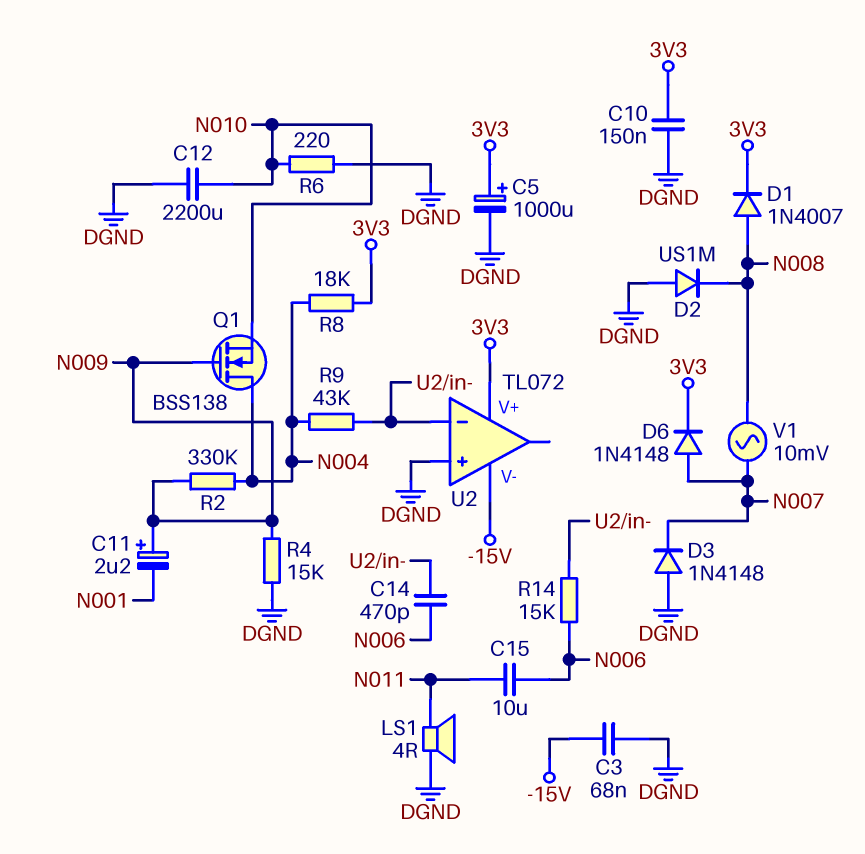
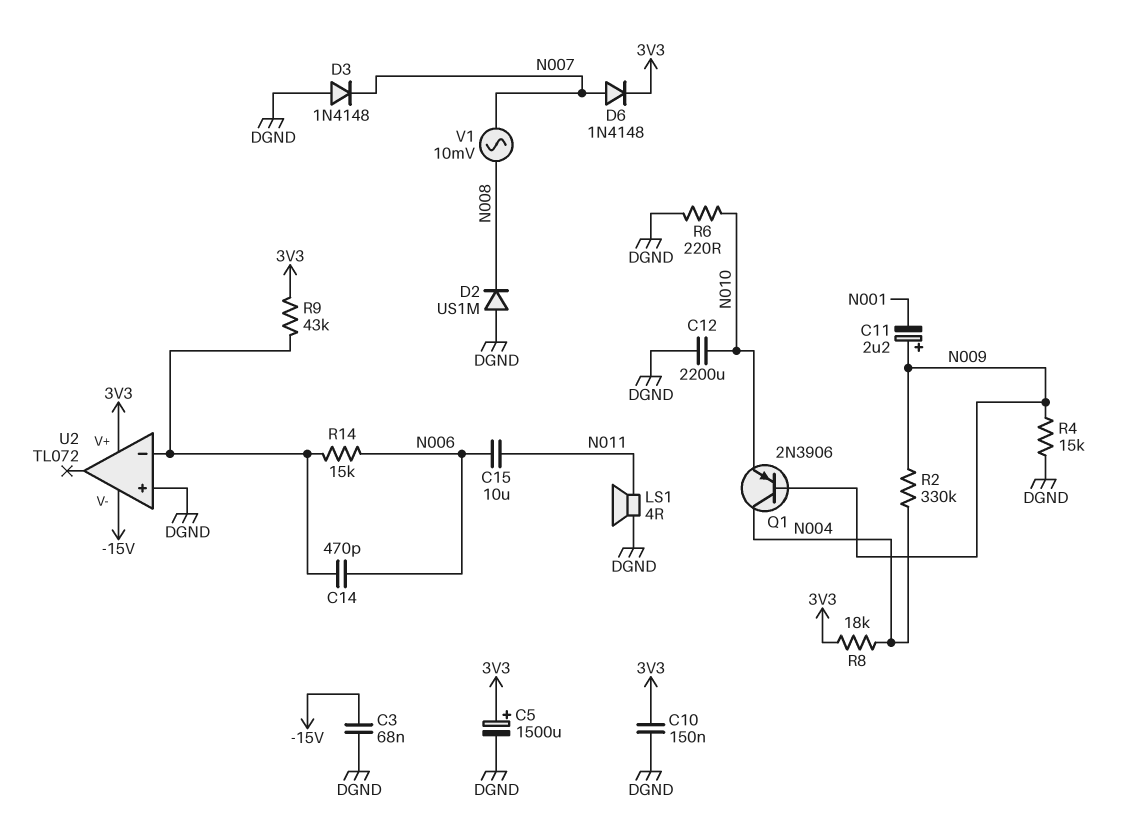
C5: 1000uF (plus 3V3, minus DGND) -> 1500uF (plus 3V3, minus DGND)
D1: diode 1N4007 (A N008, K 3V3) -> none
Q1: NMOS BSS138 (G N009, D N004, S N010) -> PNP 2N3906 (B N009, C N004, E N010)
R9: 43k (N004, U2/in-) -> 43k (3V3, U2/in-)

